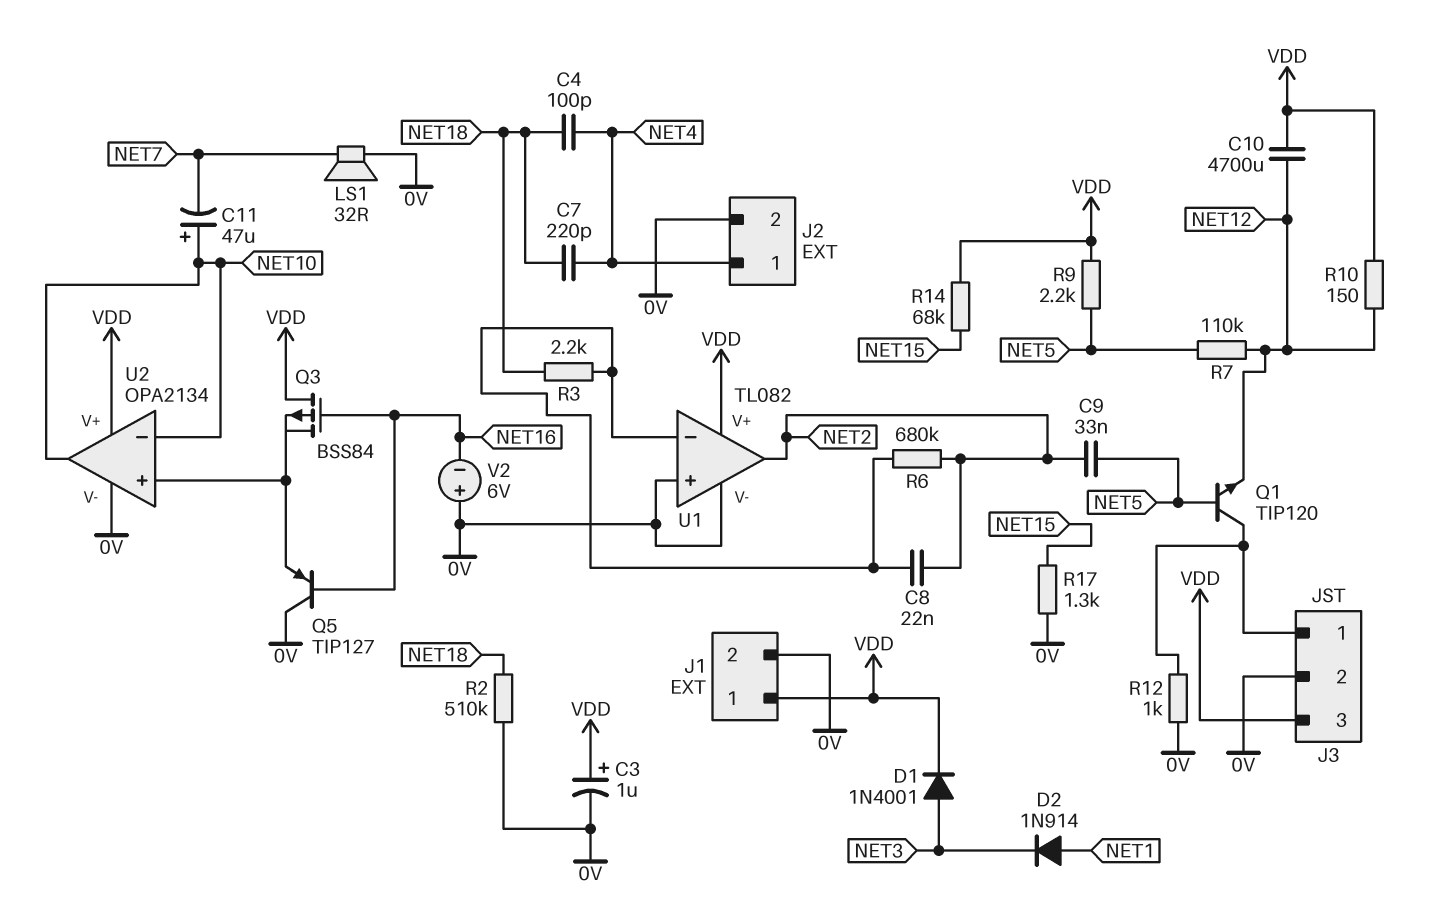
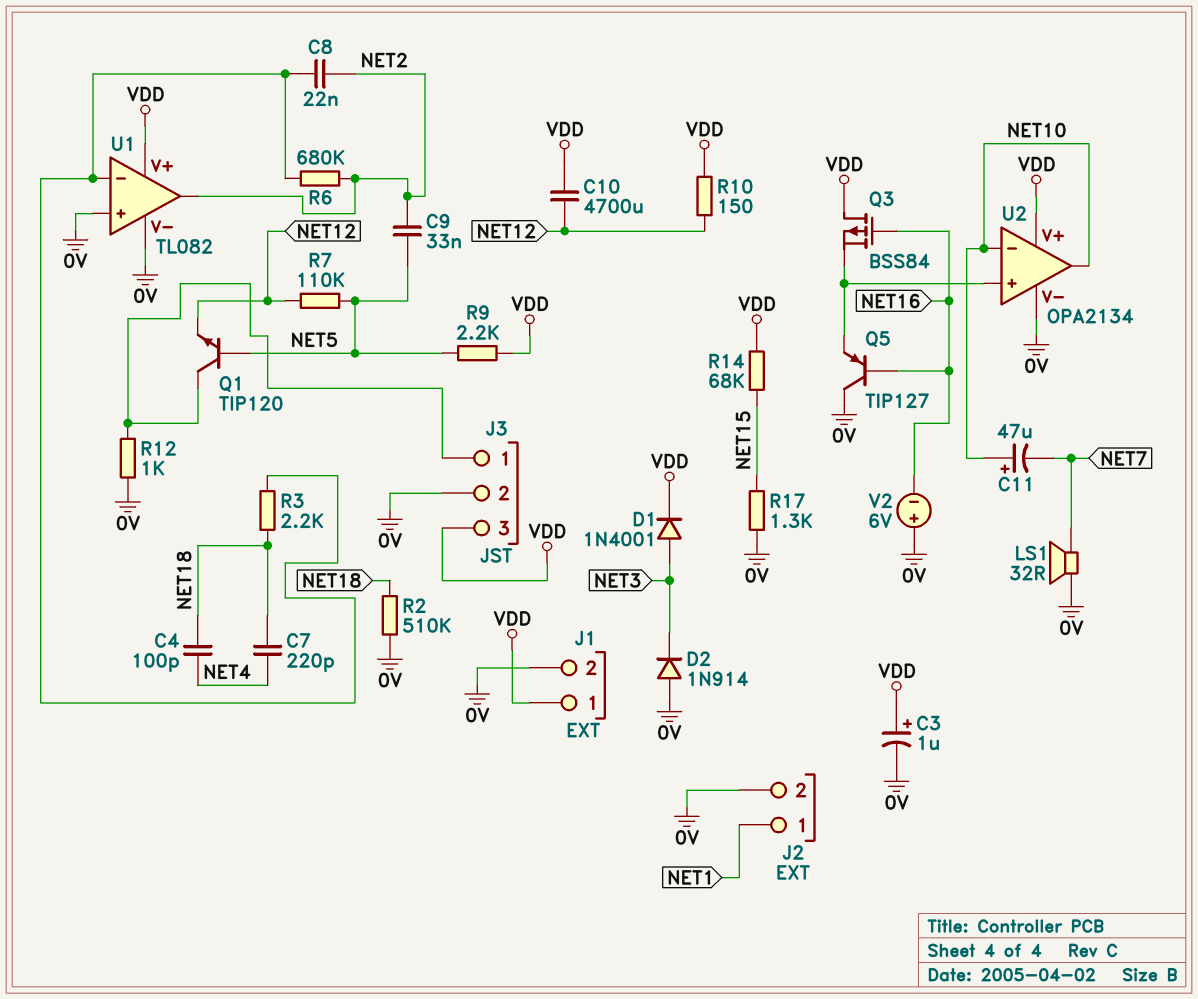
D2: diode 1N914 (A NET1, K NET3) -> diode 1N914 (A 0V, K NET3)
J2 pin 1: NET4 -> NET1

